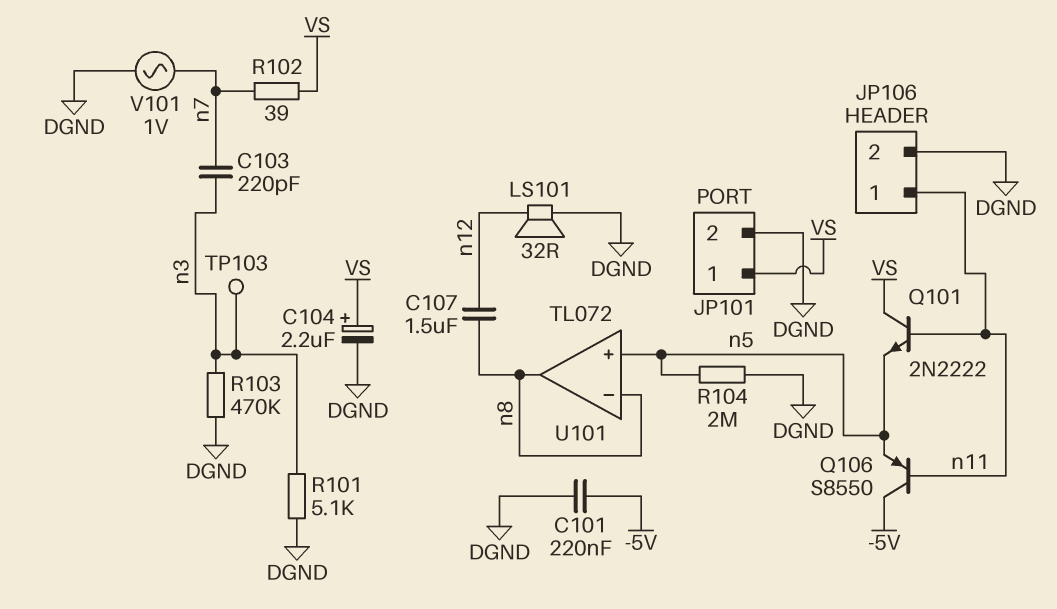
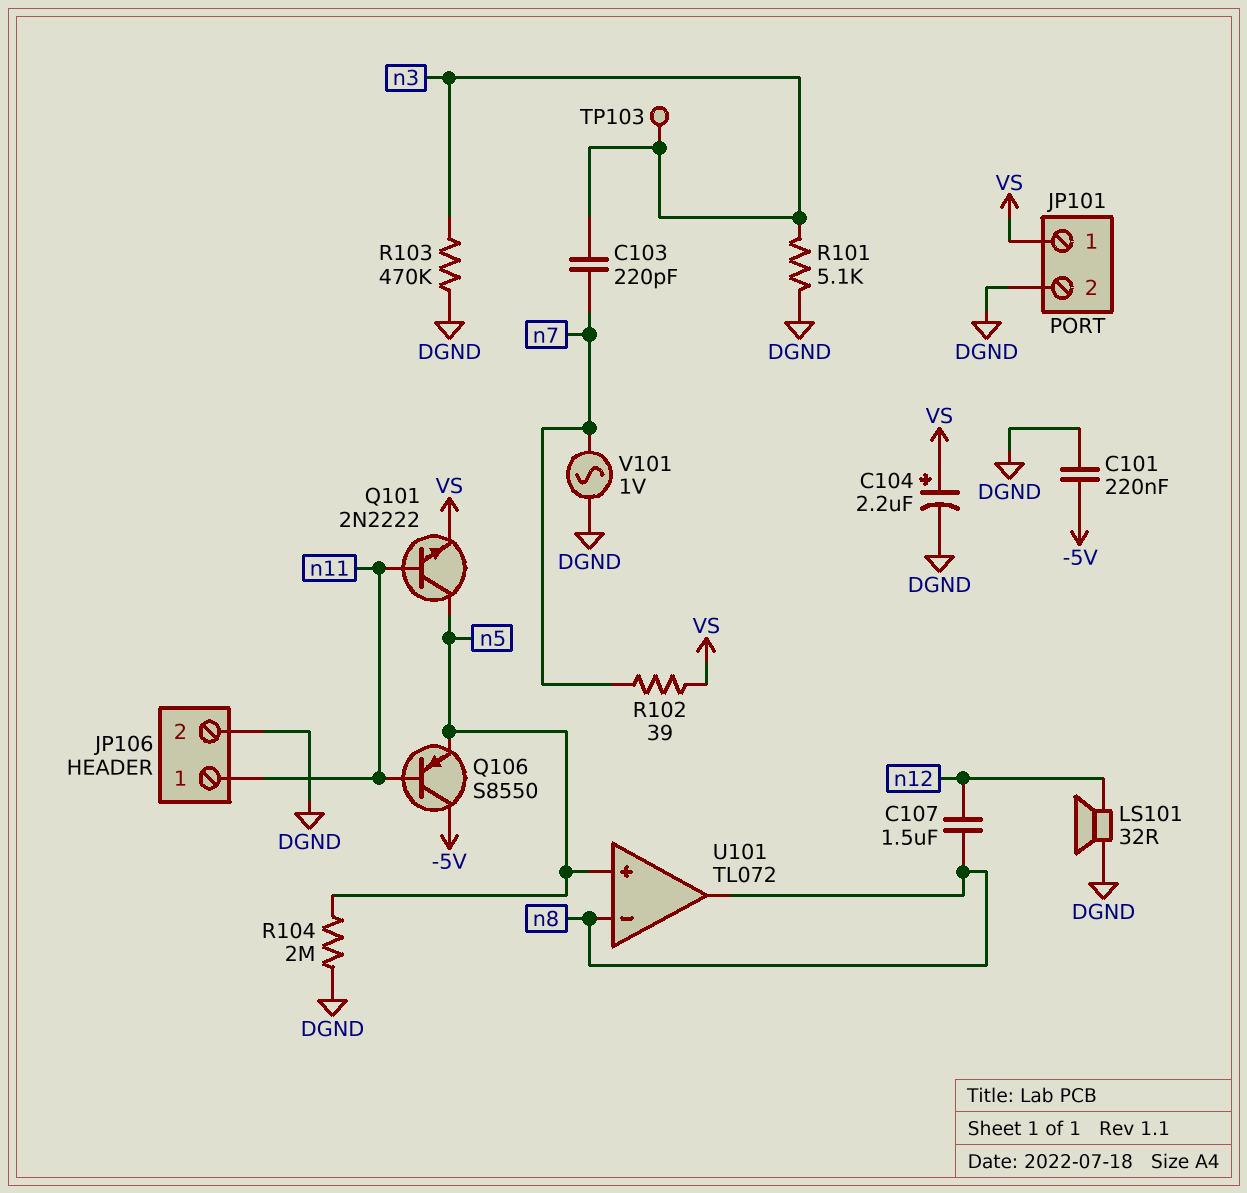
Q101: NPN 2N2222 (B n11, C VS, E n5) -> NPN 2N2222 (B n11, C n5, E VS)

